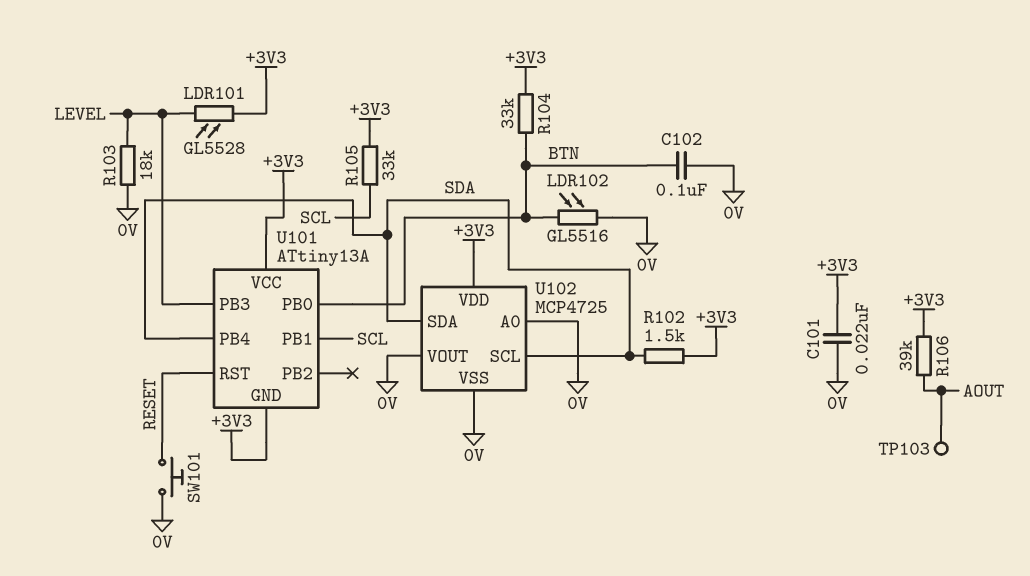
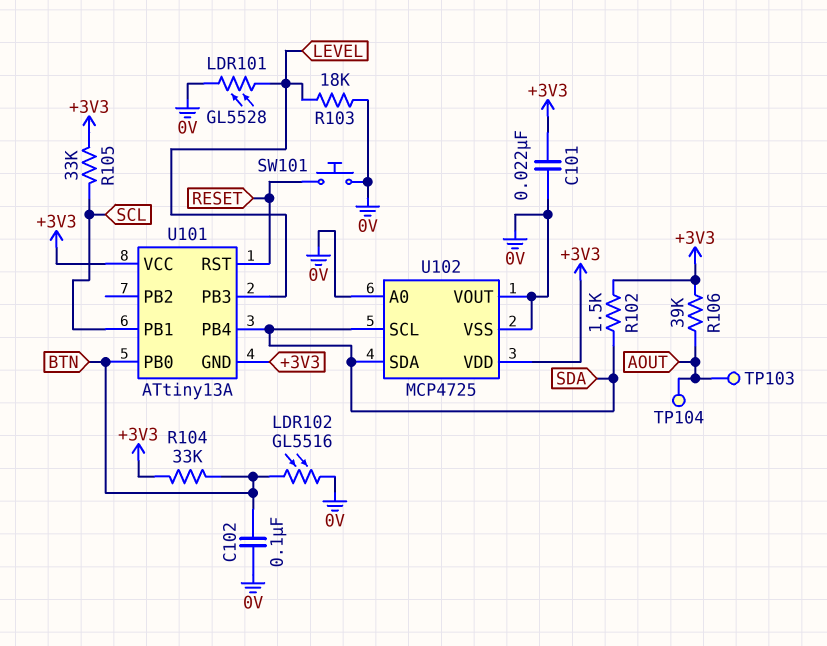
LDR101: GL5528 (+3V3, LEVEL) -> GL5528 (0V, LEVEL)
TP104: none -> test point (AOUT)

